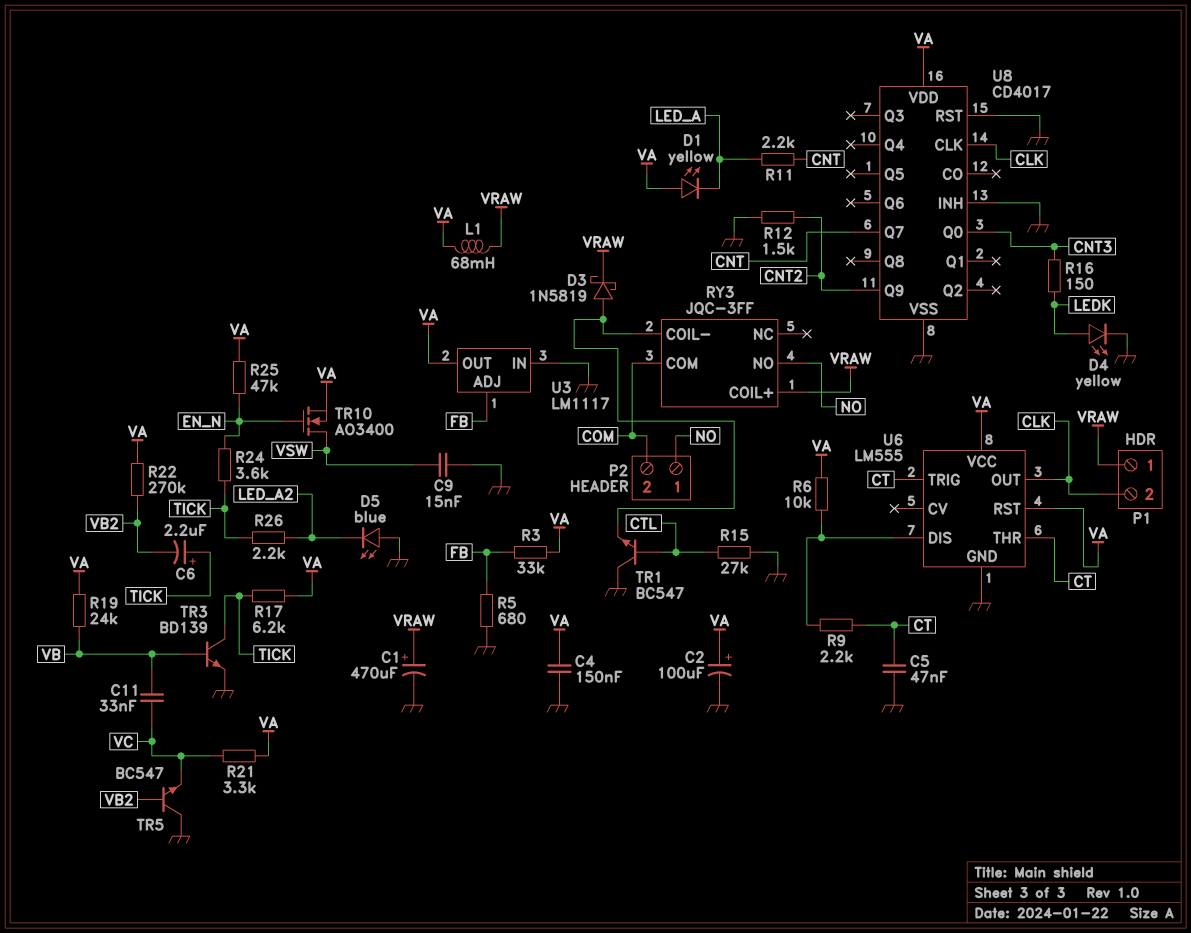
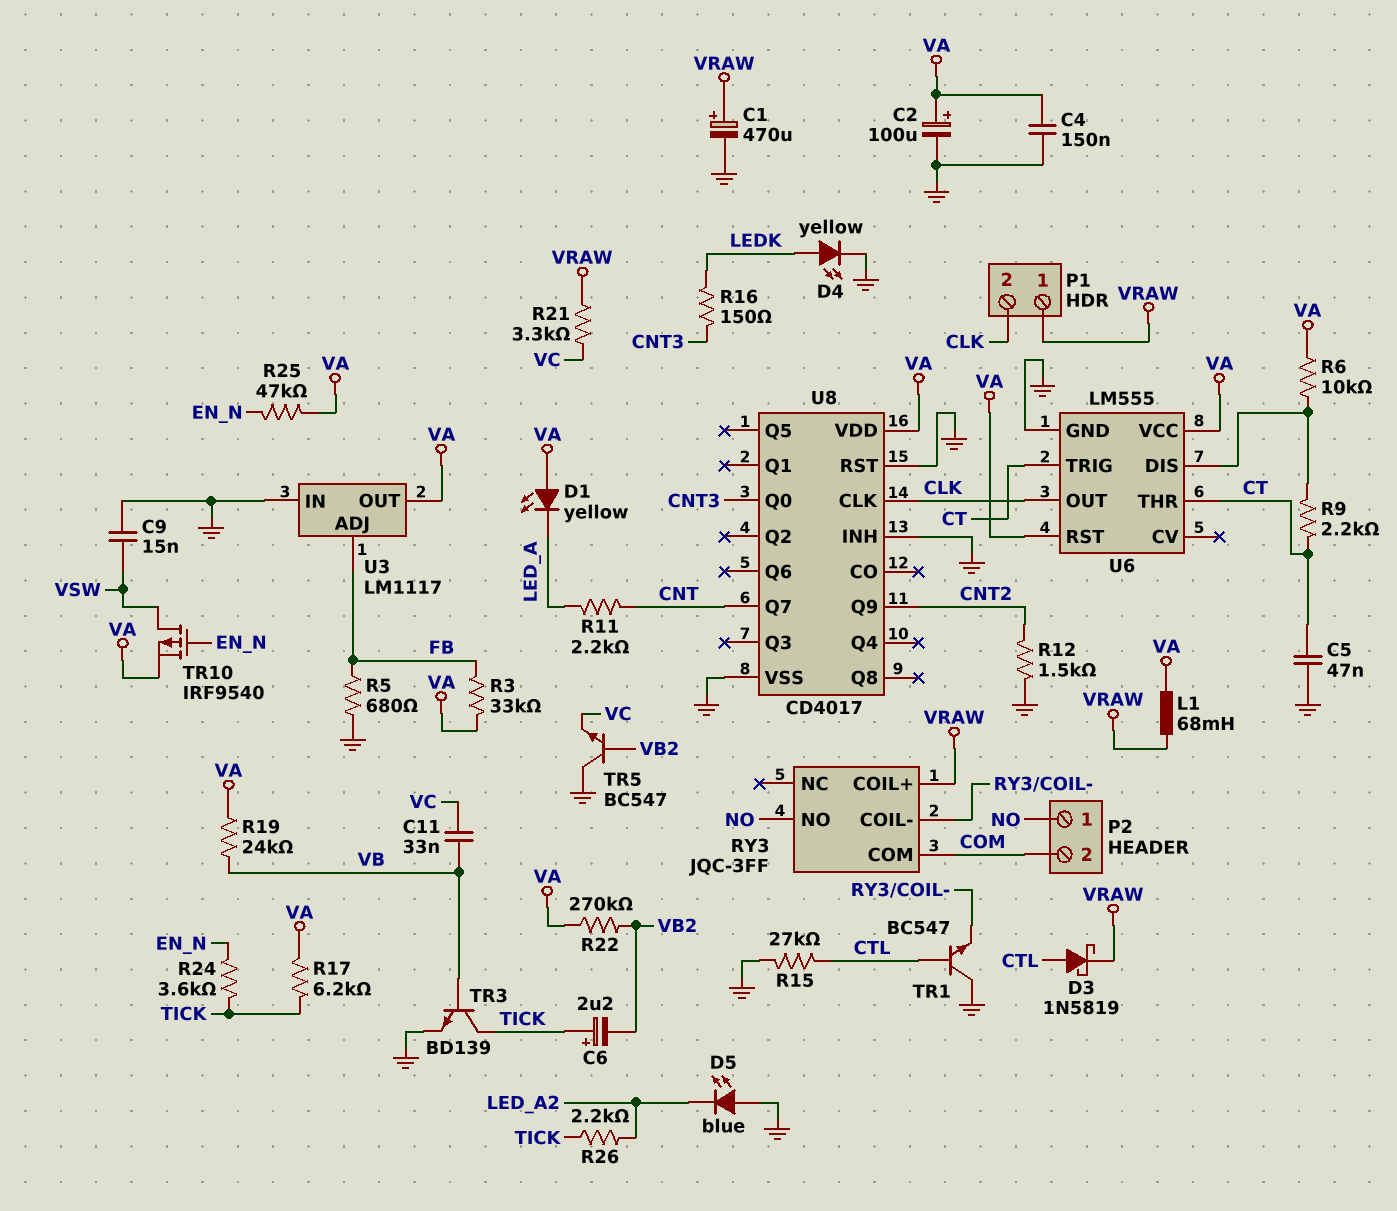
D3: schottky 1N5819 (A RY3/COIL-, K VRAW) -> schottky 1N5819 (A CTL, K VRAW)
R21: 3.3k (VA, VC) -> 3.3k (VC, VRAW)
TR10: NMOS AO3400 (G EN_N, D VSW, S VA) -> PMOS IRF9540 (G EN_N, D VSW, S VA)

